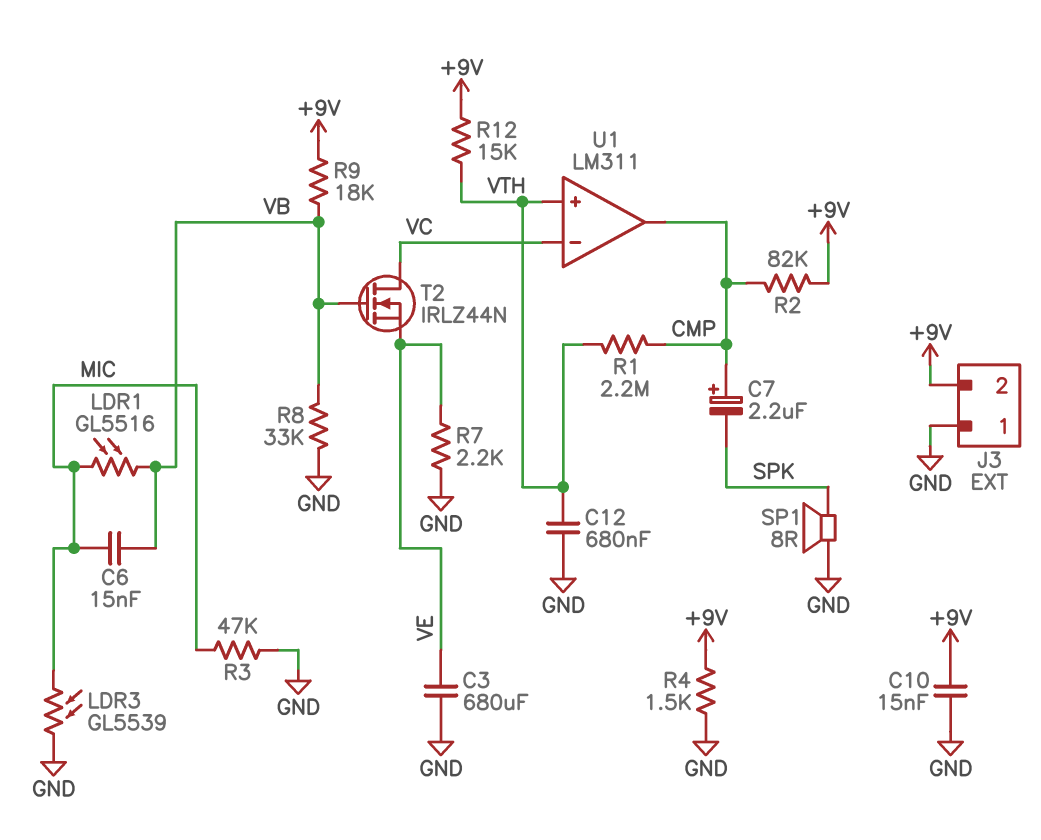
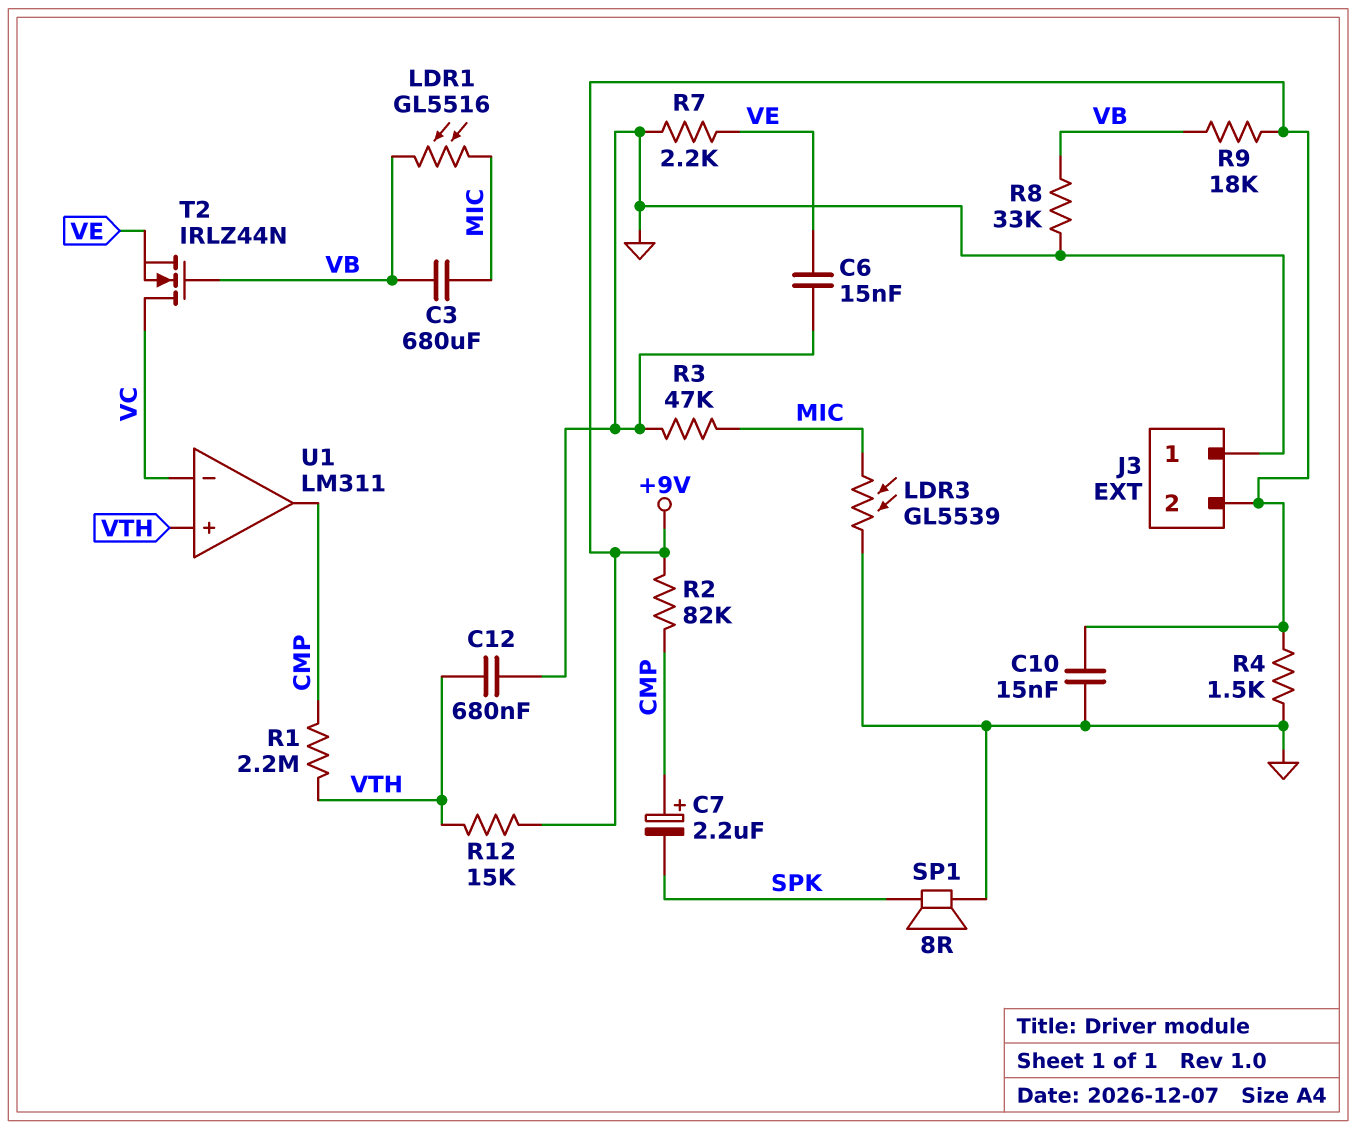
C3: 680uF (GND, VE) -> 680uF (MIC, VB)
C6: 15nF (MIC, VB) -> 15nF (GND, VE)

